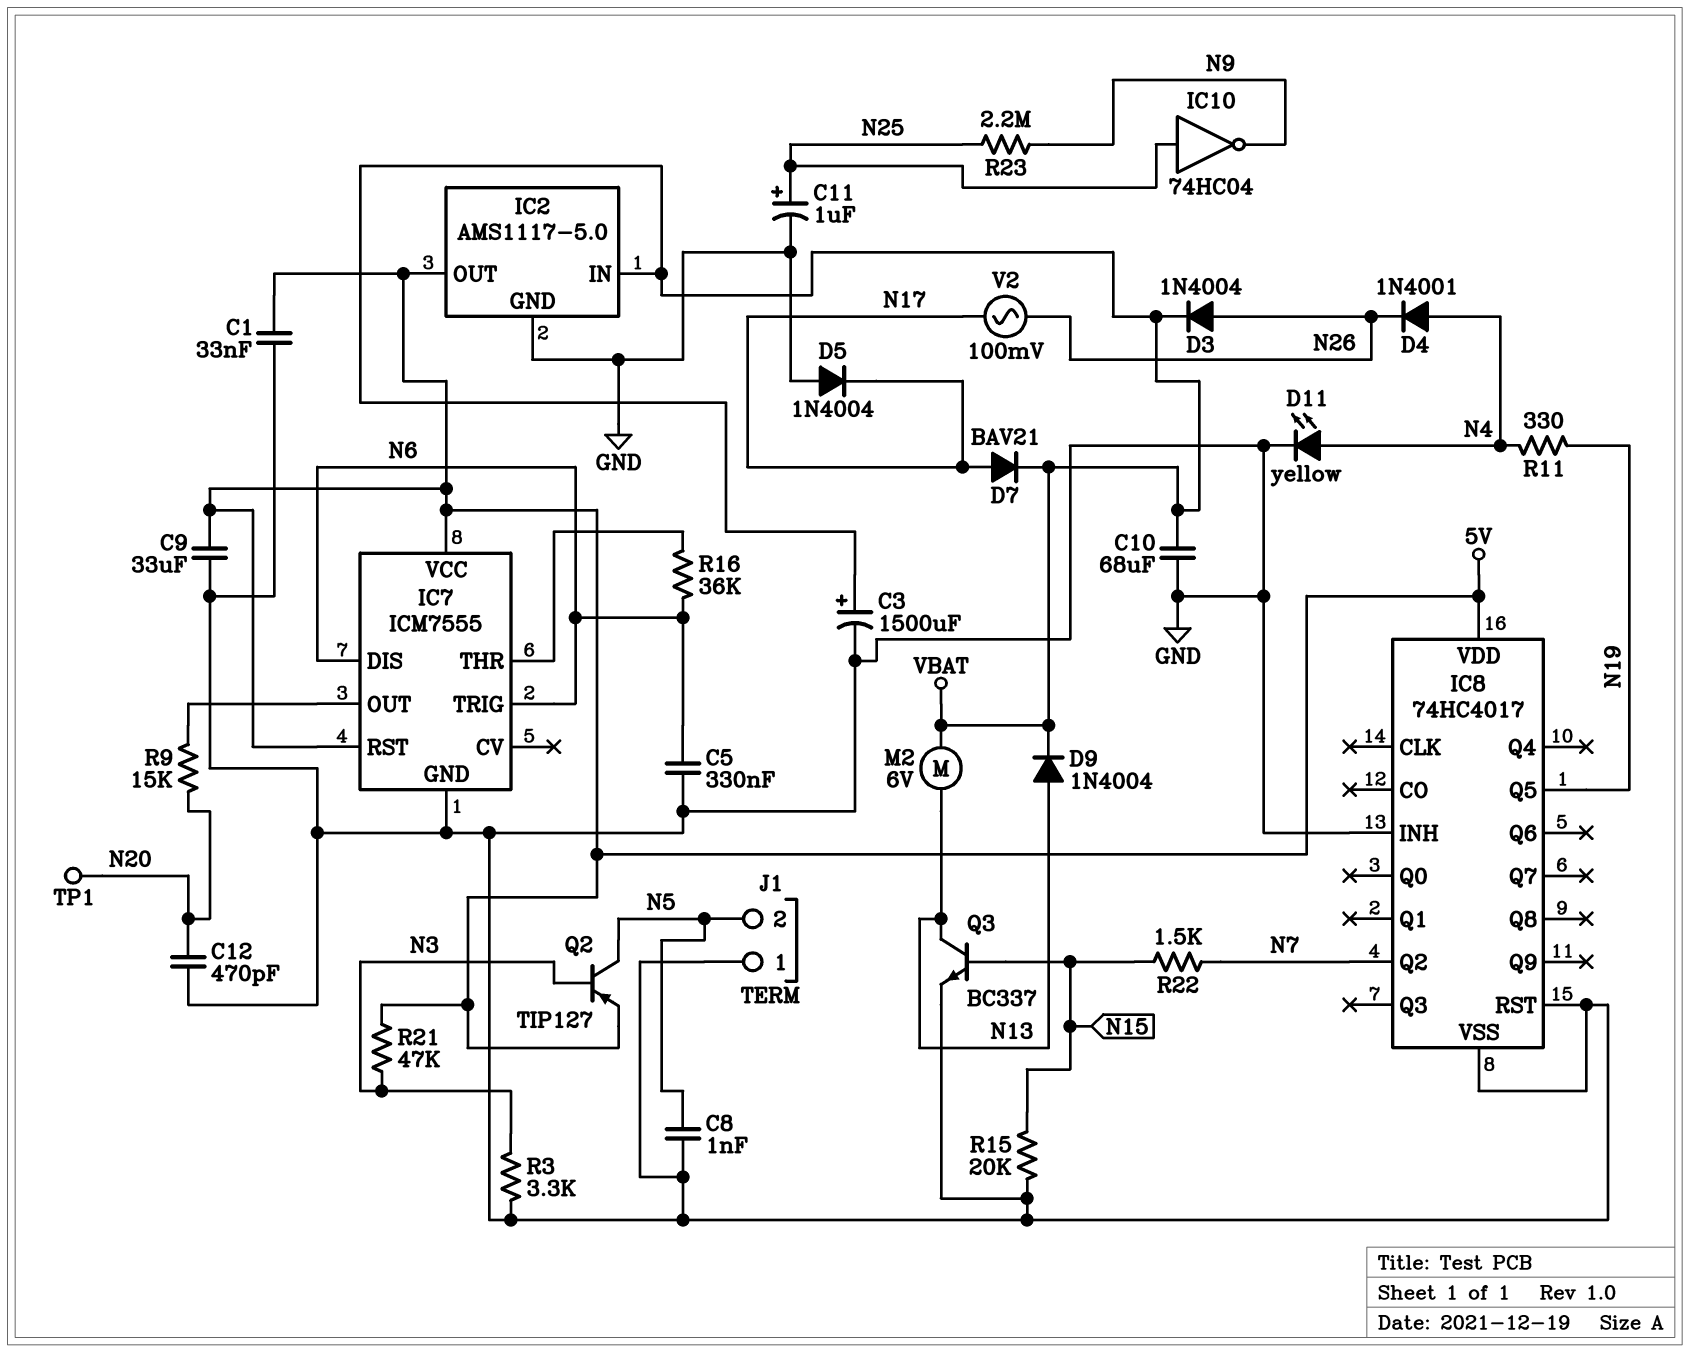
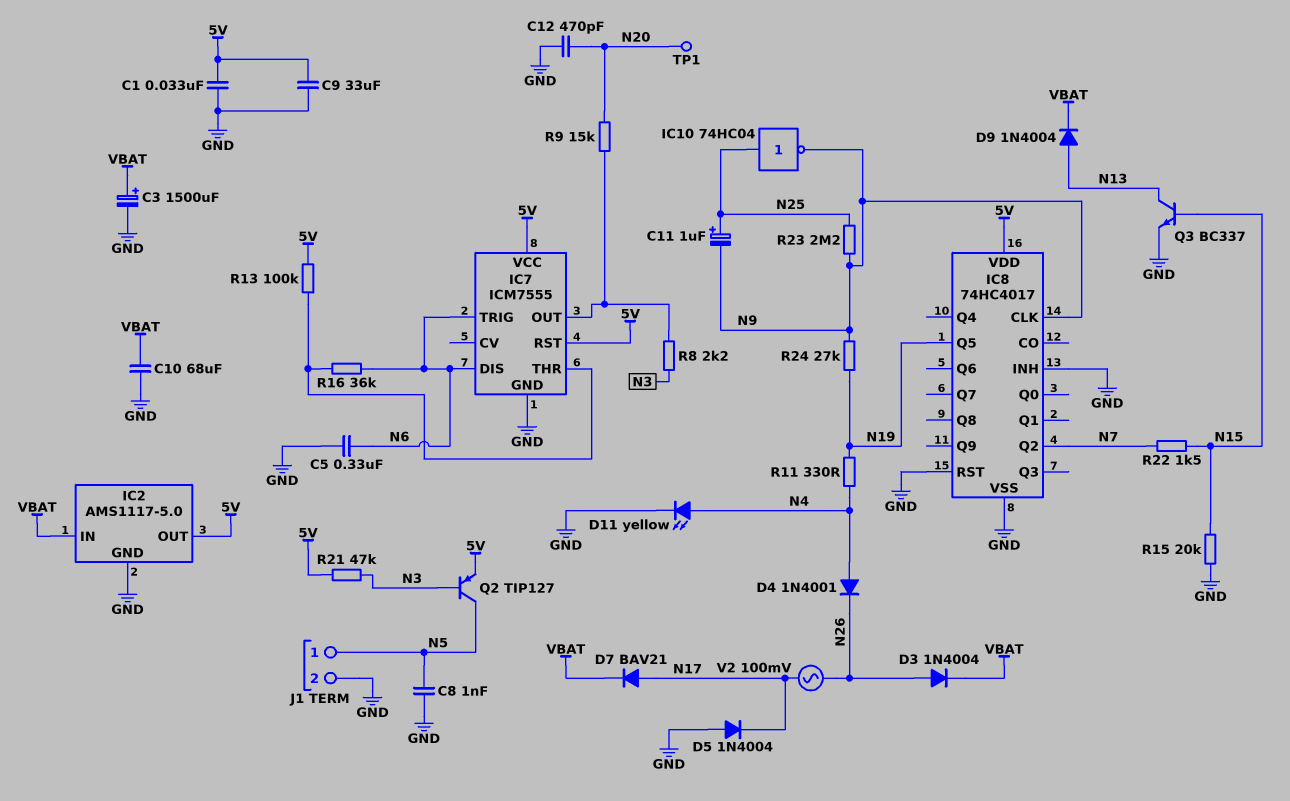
C11: 1uF (plus N25, minus GND) -> 1uF (plus N25, minus N9)
IC8 pin CLK: none -> N9
J1 pin 1: GND -> N5
J1 pin 2: N5 -> GND
M2: motor 6V (N13, VBAT) -> none
R3: 3.3k (GND, N3) -> none
R8: none -> 2.2k (IC7/OUT, N3)
R13: none -> 100k (5V, IC7/THR)
R24: none -> 27k (N9, N19)

